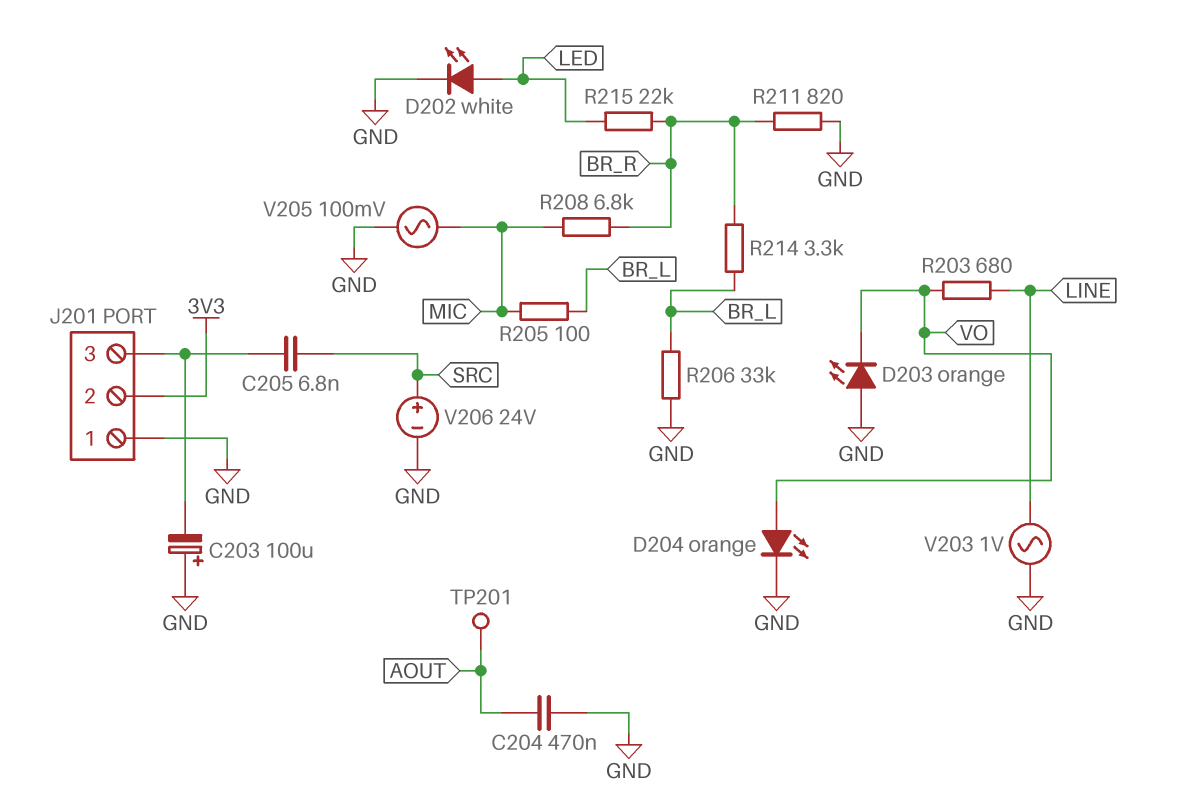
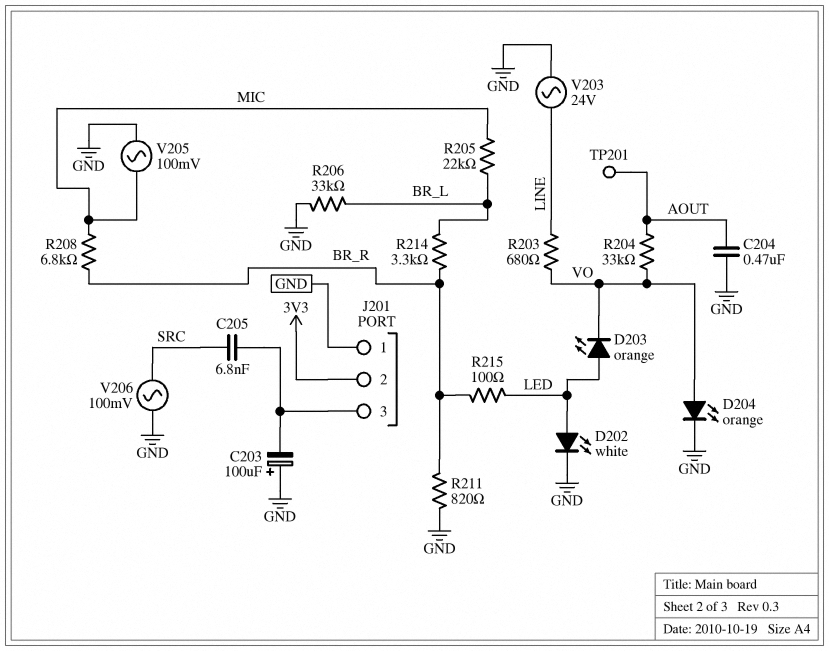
D203: LED orange (A GND, K VO) -> LED orange (A LED, K VO)
R204: none -> 33k (AOUT, VO)
R205: 100 (BR_L, MIC) -> 22k (BR_L, MIC)
R215: 22k (BR_R, LED) -> 100 (BR_R, LED)
V203: AC 1V (GND, LINE) -> AC 24V (GND, LINE)
V206: 24V (plus SRC, minus GND) -> AC 100mV (GND, SRC)

